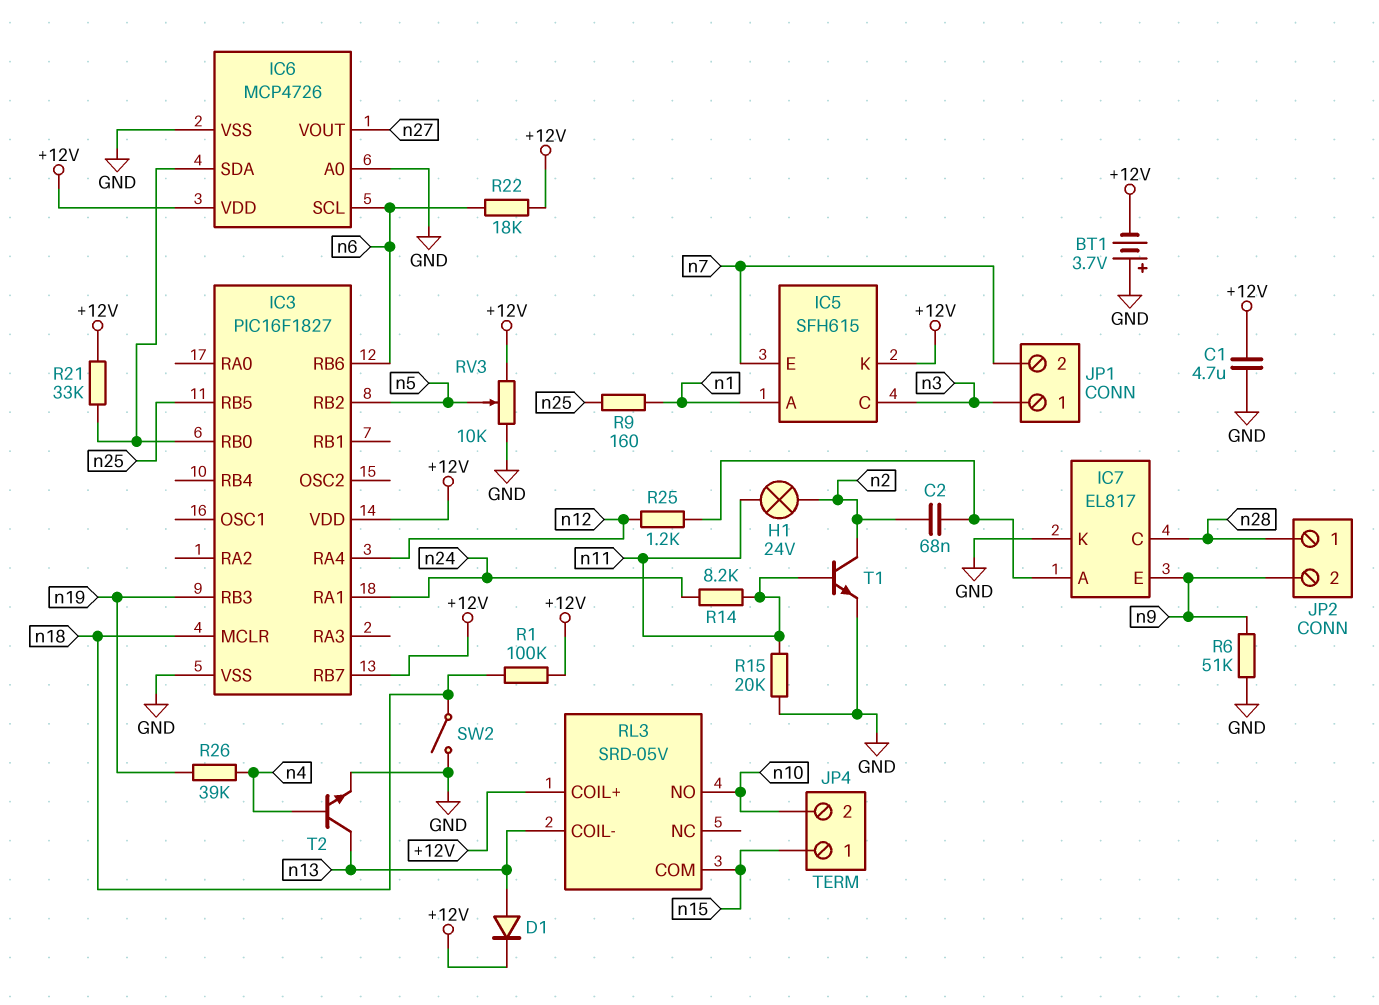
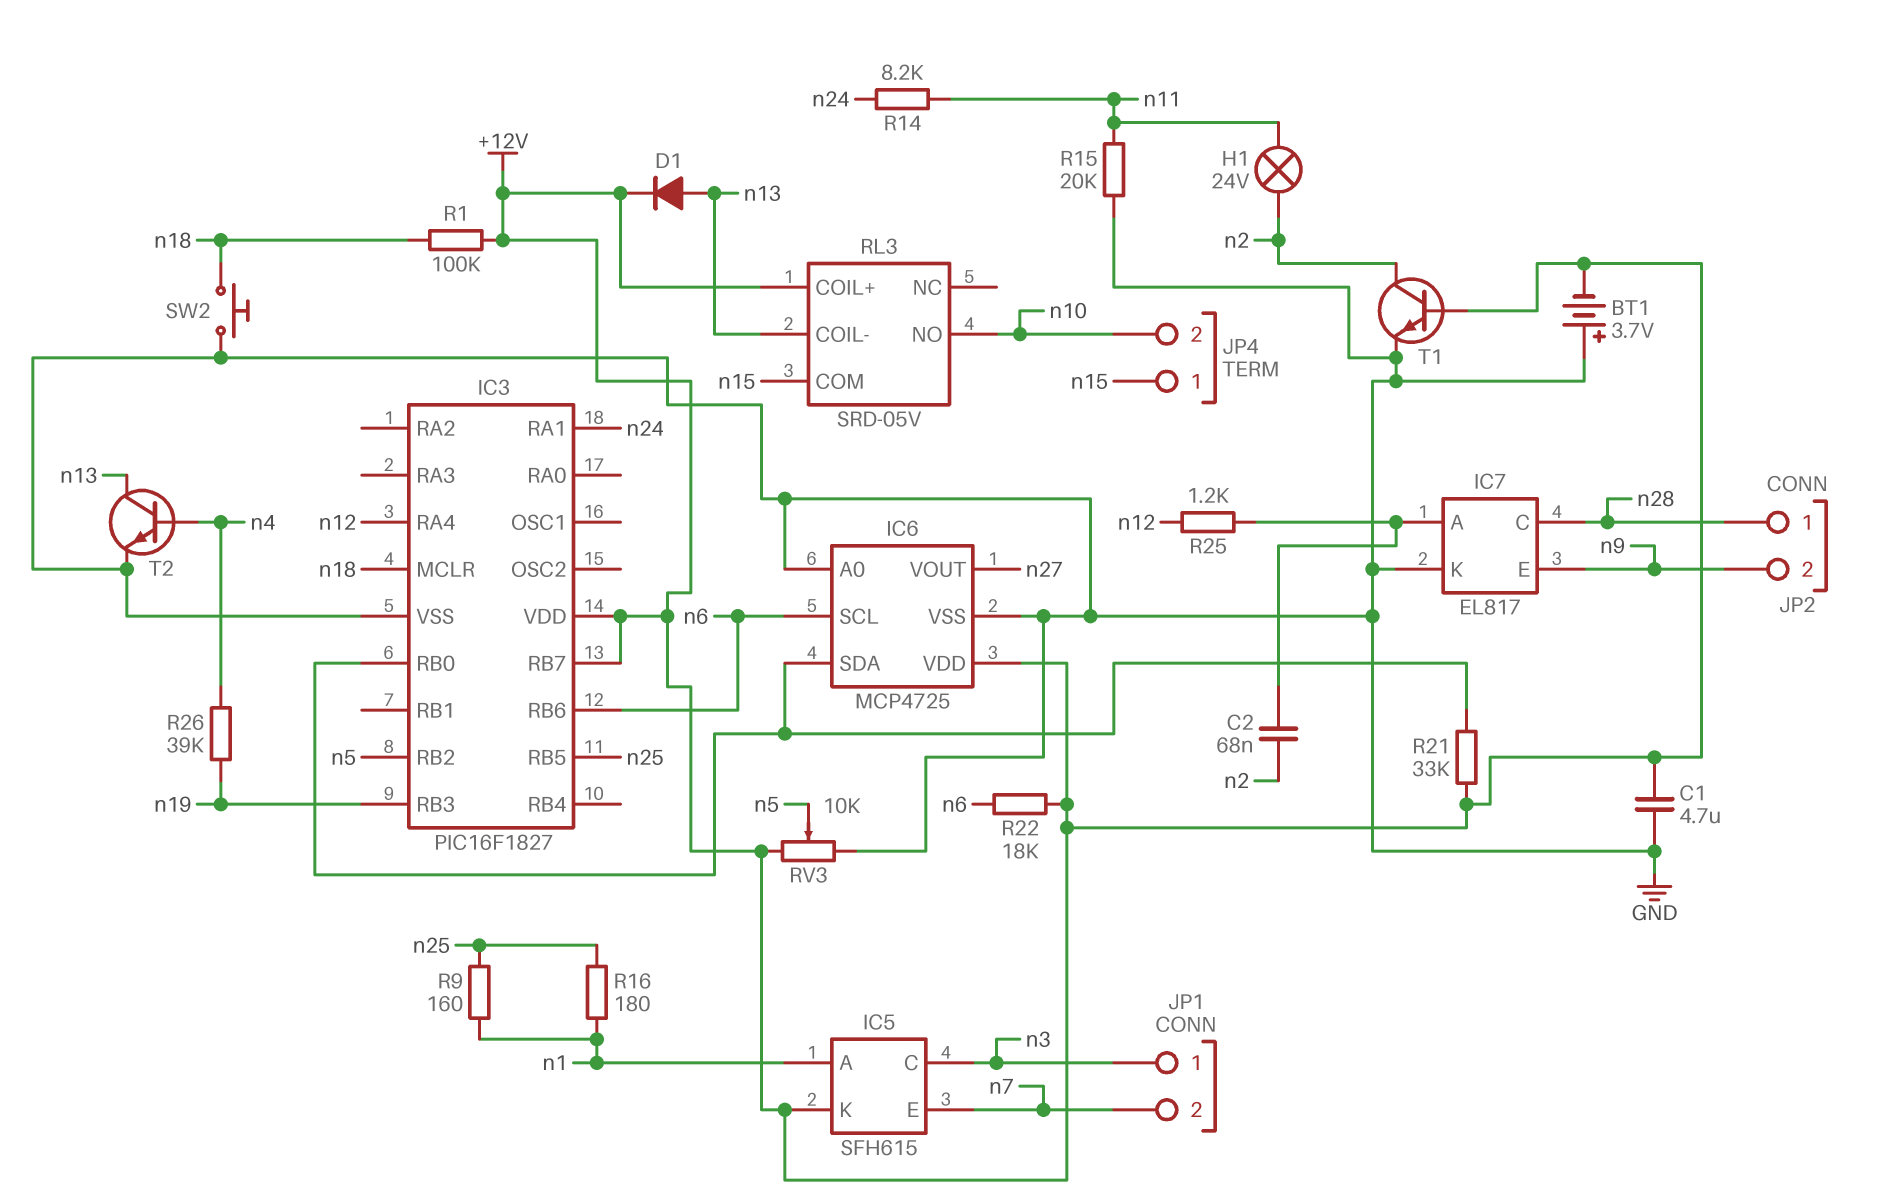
IC6: MCP4726 -> MCP4725
R6: 51k (GND, n9) -> none
R16: none -> 180 (n1, n25)
SW2: switch (GND, n18) -> button (GND, n18)
T1: NPN (B n11, C n2, E GND) -> NPN (B +12V, C n2, E GND)

